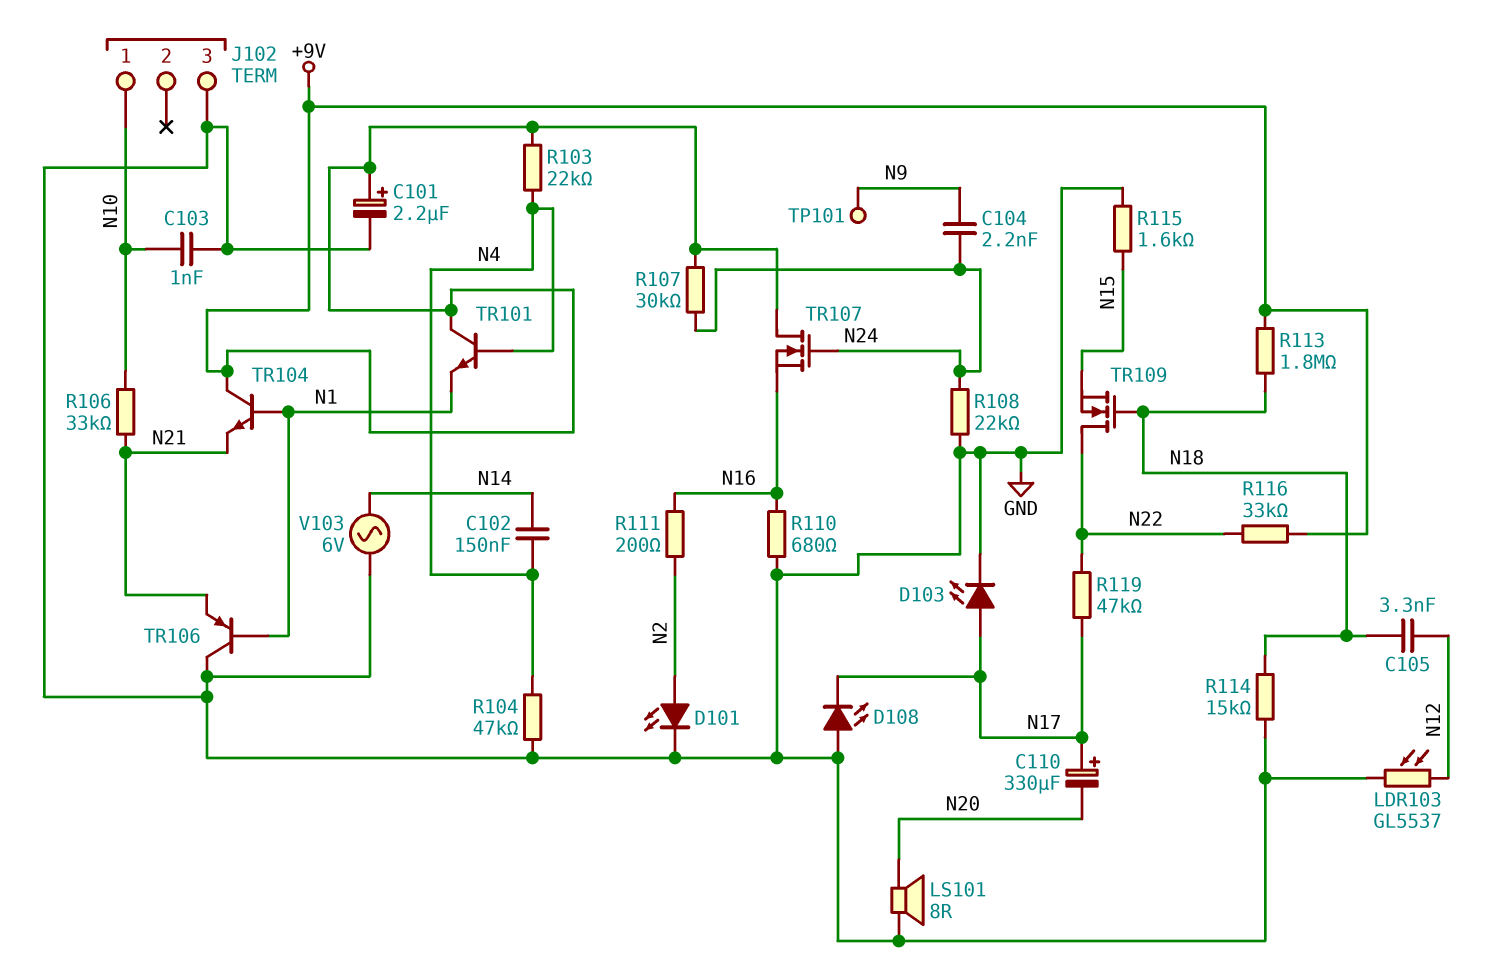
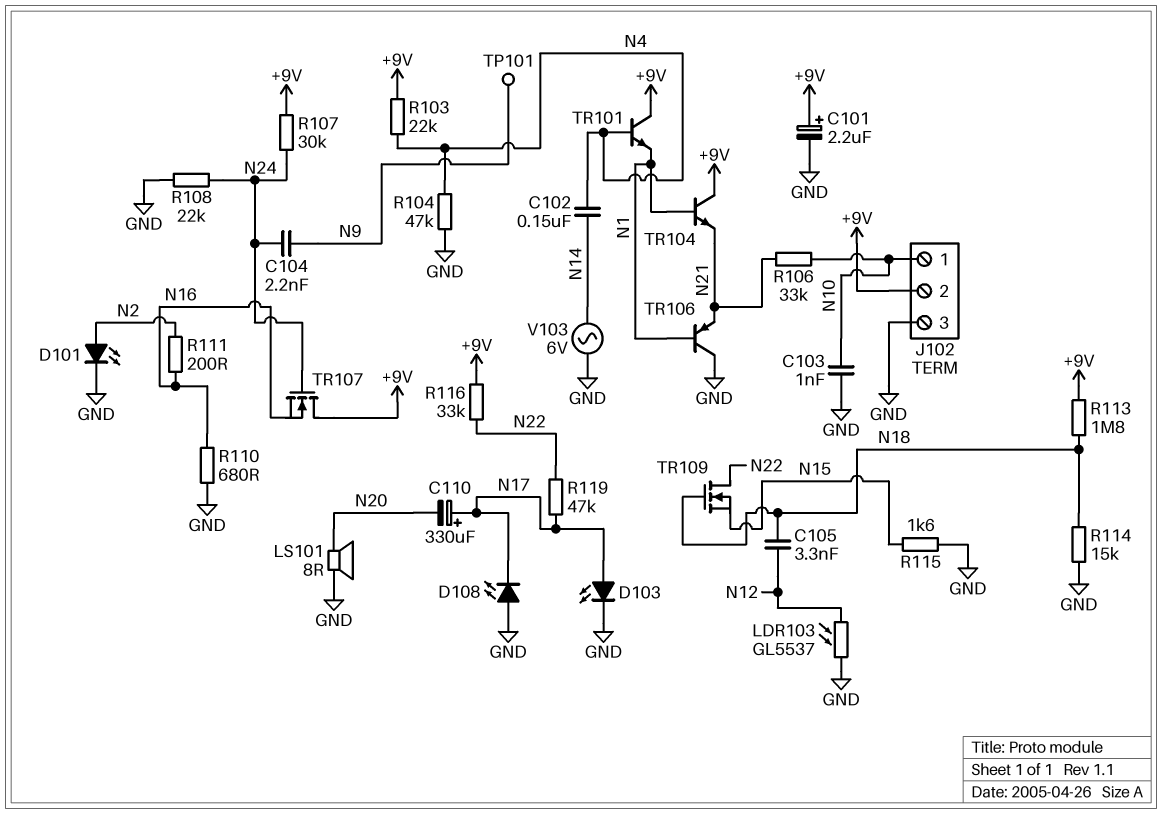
J102 pin 2: none -> +9V

